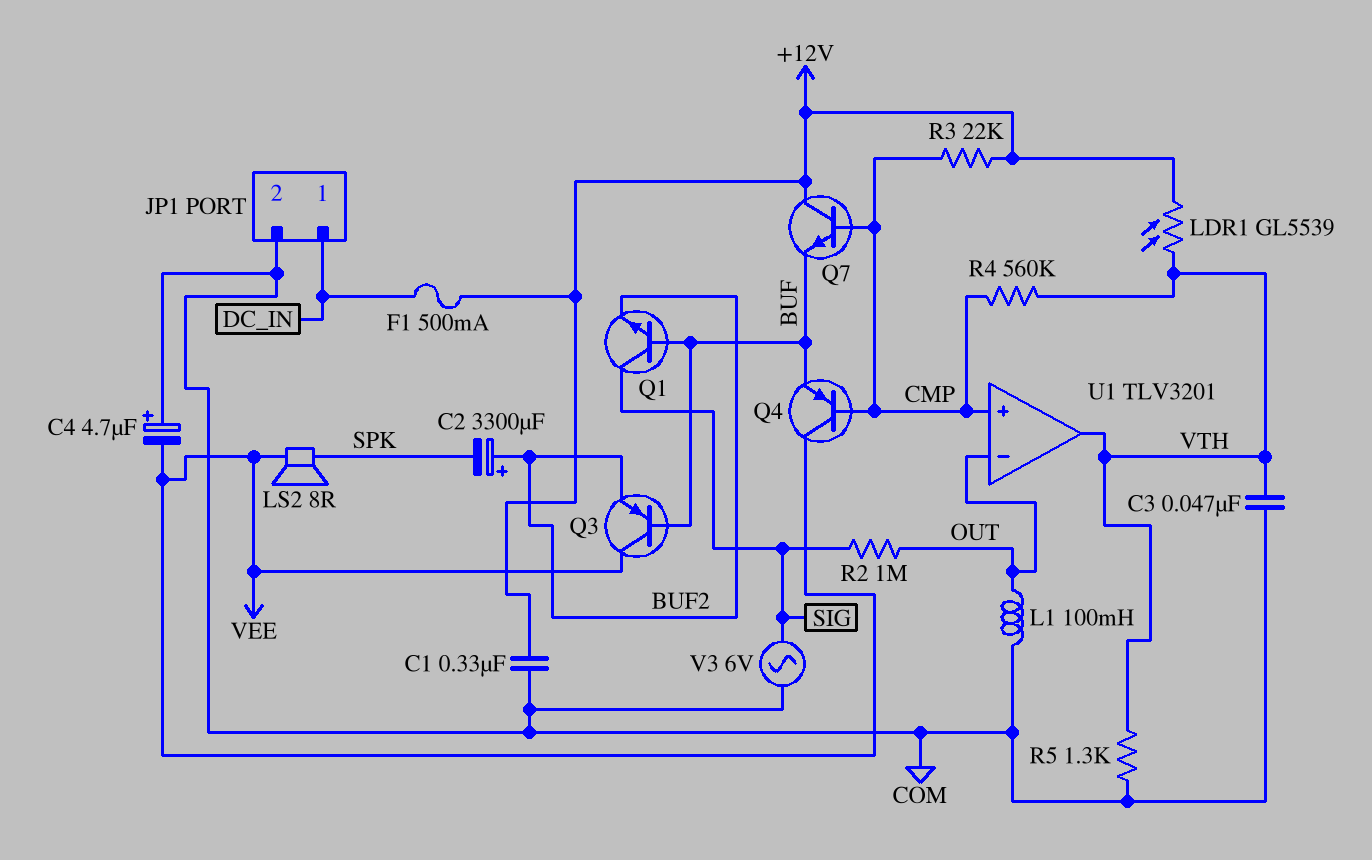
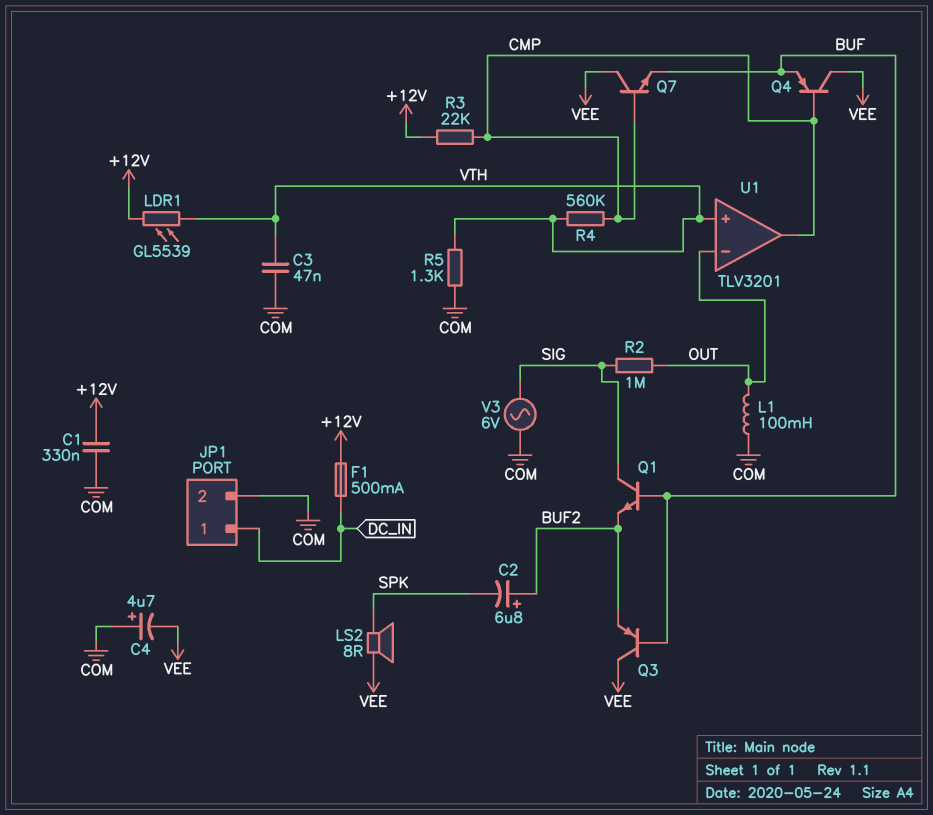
C2: 3300uF (plus BUF2, minus SPK) -> 6.8uF (plus BUF2, minus SPK)
Q7: NPN (B CMP, C +12V, E BUF) -> NPN (B CMP, C VEE, E BUF)
U1 pin in+: CMP -> VTH
U1 pin out: VTH -> CMP

